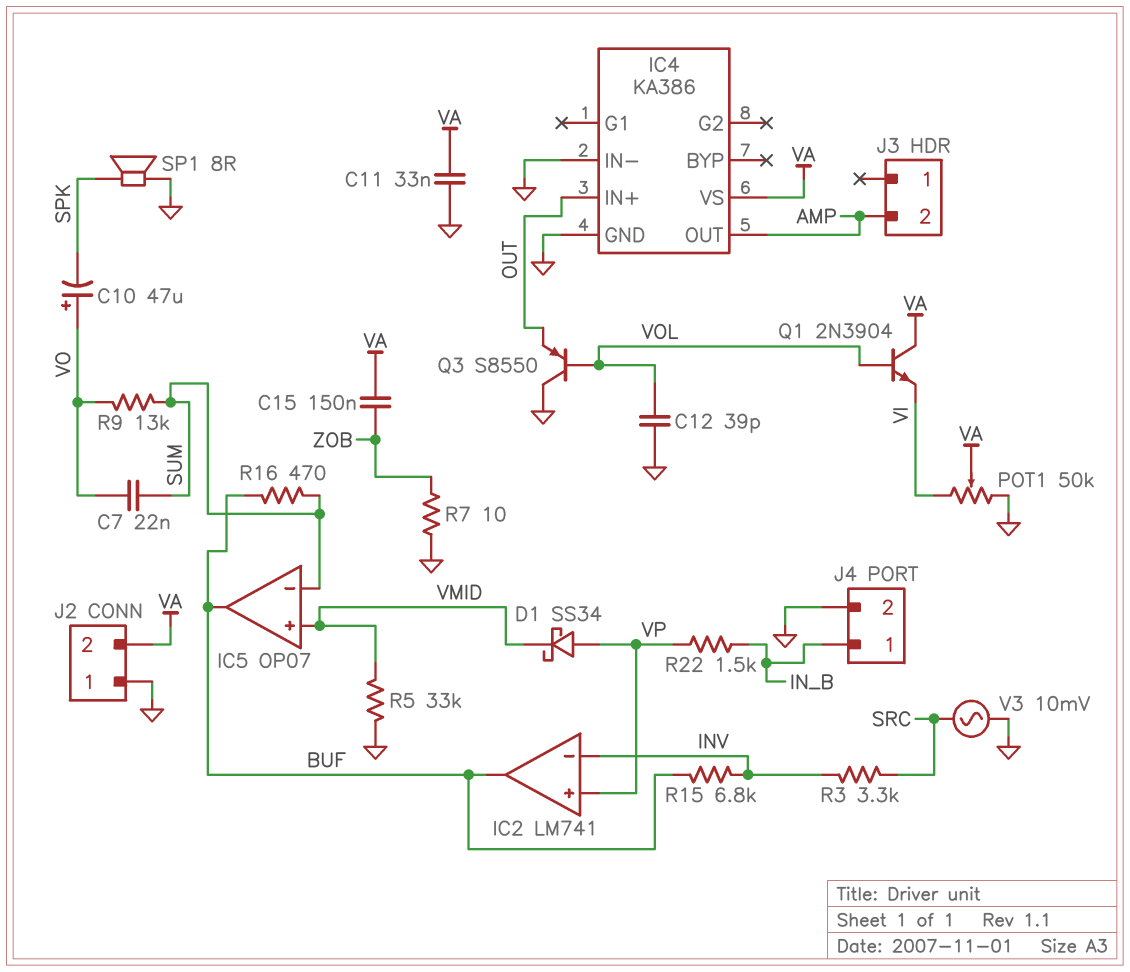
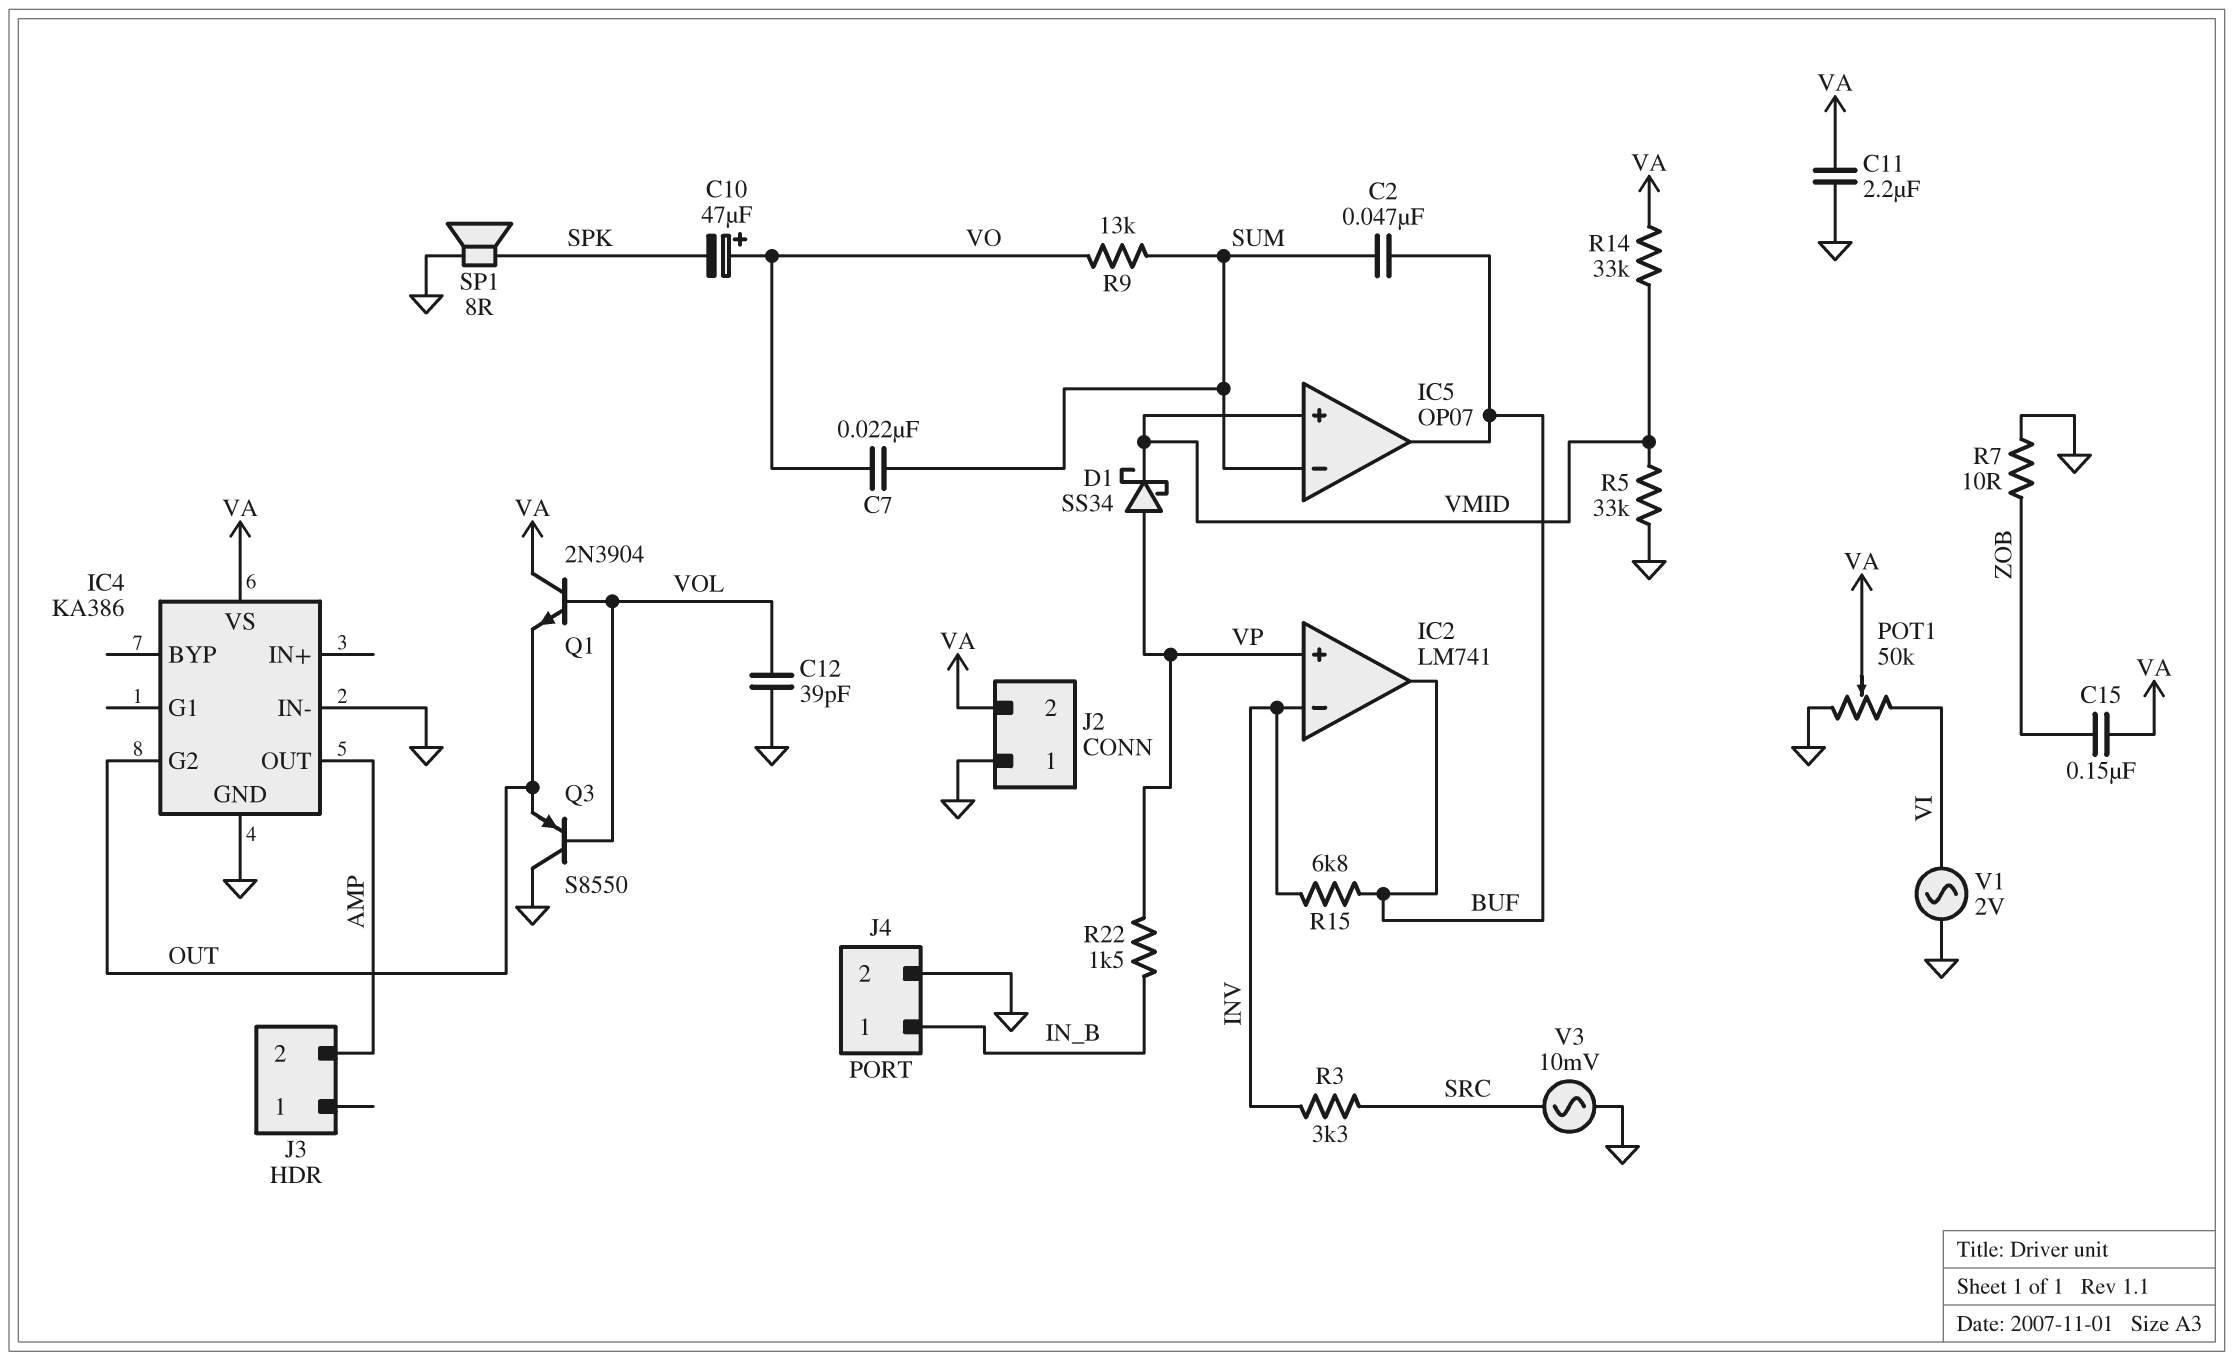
C2: none -> 47nF (BUF, SUM)
C11: 33nF (GND, VA) -> 2.2uF (GND, VA)
IC4 pin G2: none -> OUT
IC4 pin IN+: OUT -> none
Q1: NPN 2N3904 (B VOL, C VA, E VI) -> NPN 2N3904 (B VOL, C VA, E OUT)
R14: none -> 33k (VA, VMID)
R16: 470 (BUF, SUM) -> none
V1: none -> AC 2V (GND, VI)

